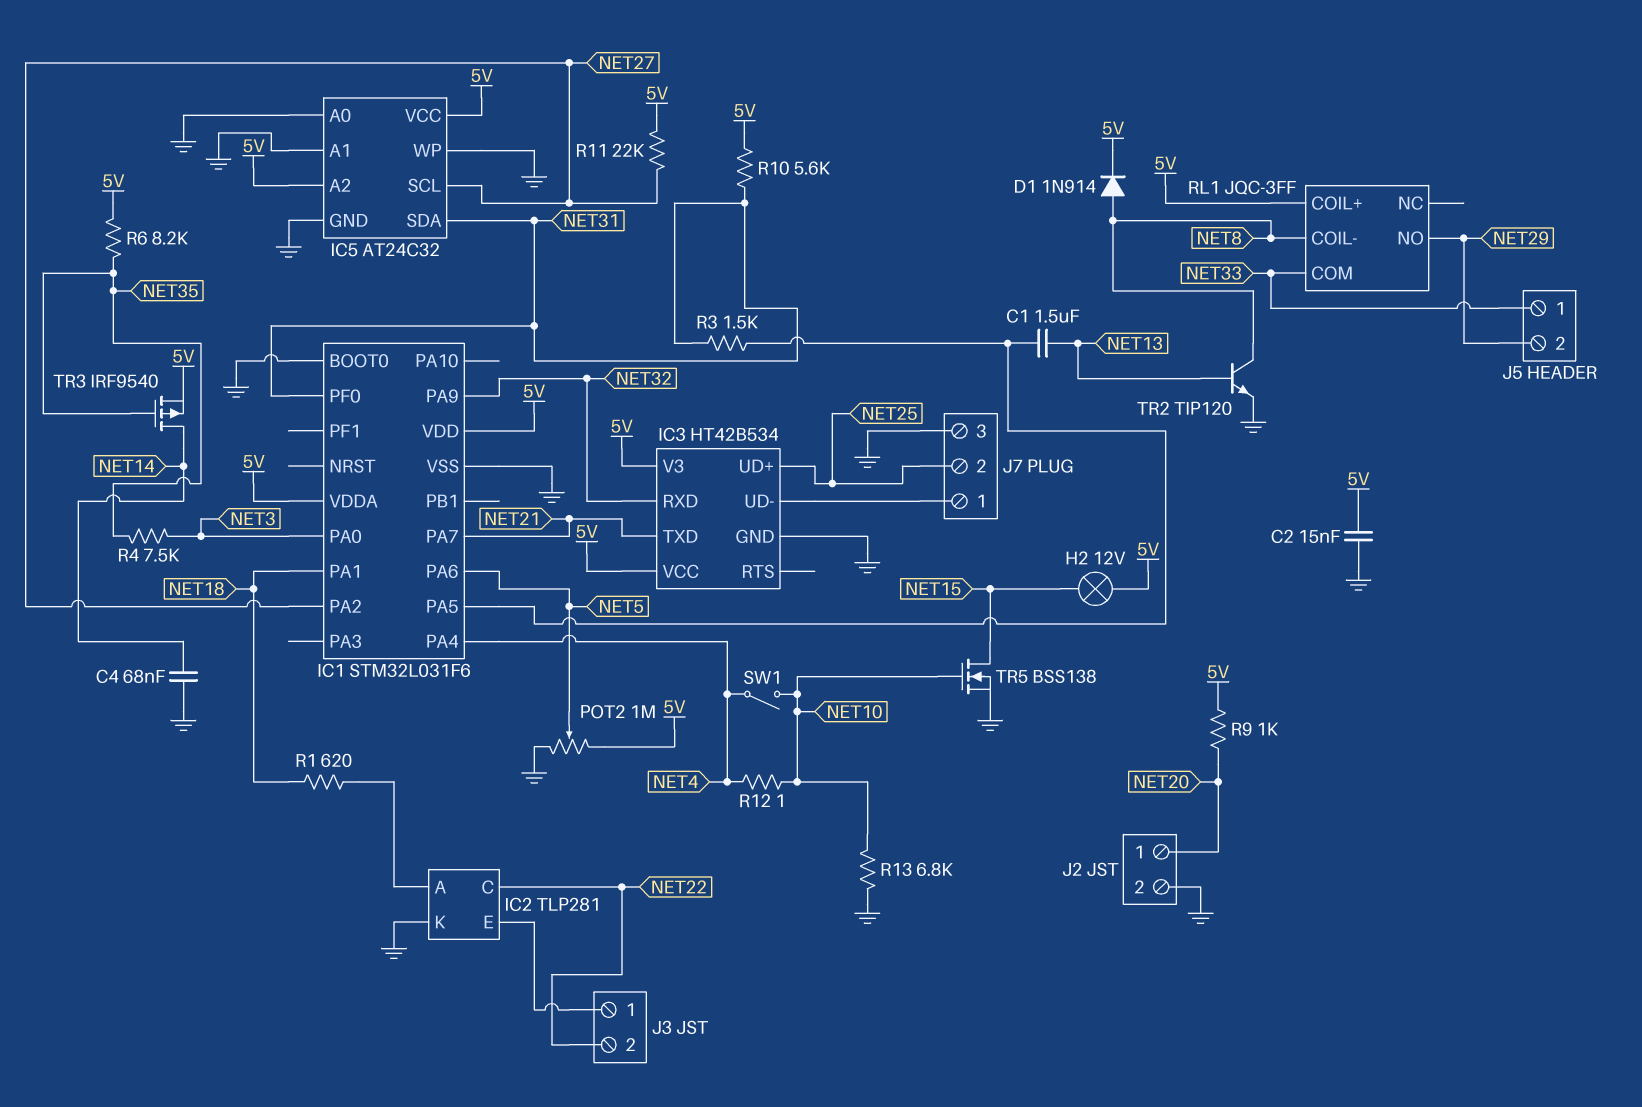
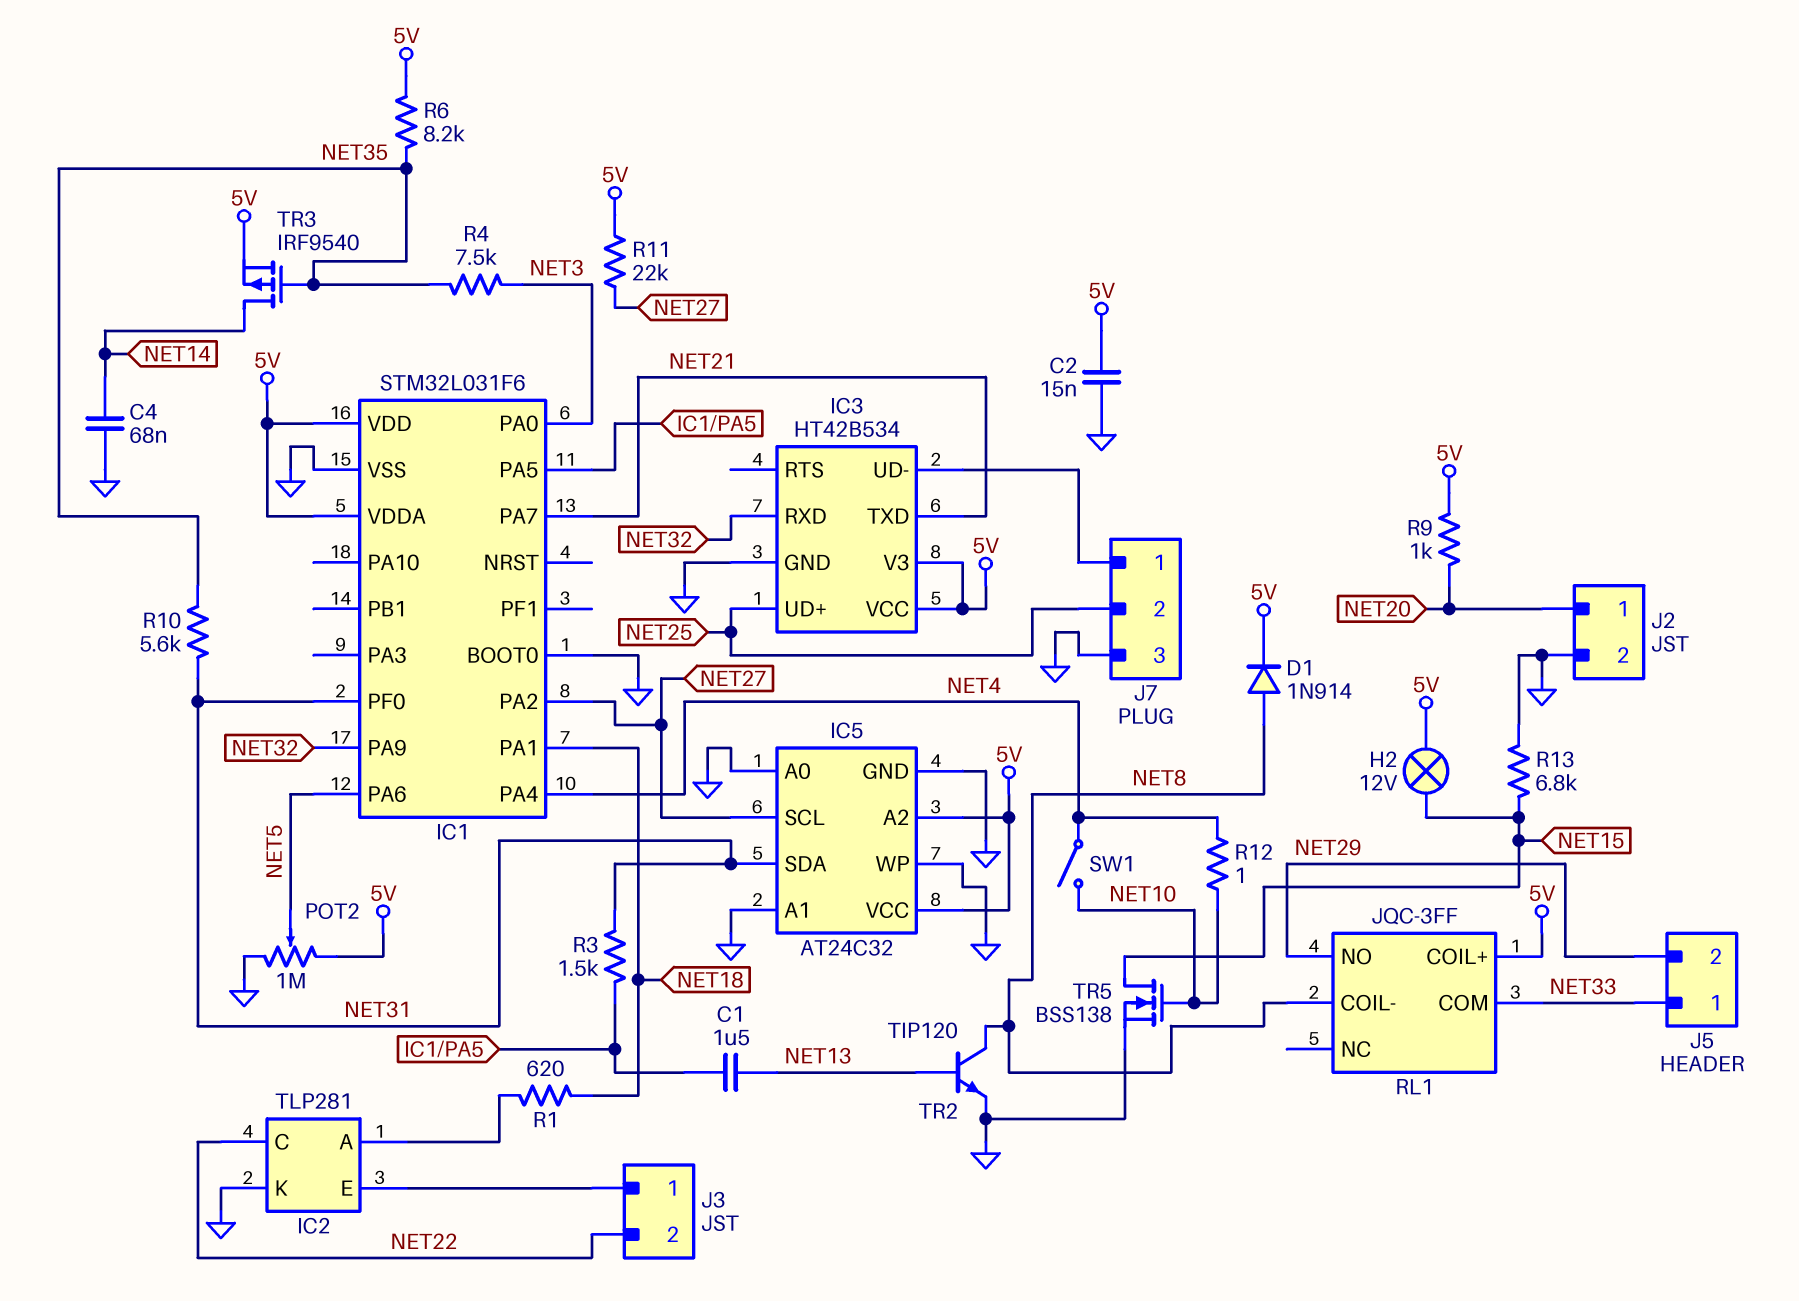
R10: 5.6k (5V, NET31) -> 5.6k (NET31, NET35)
R13: 6.8k (GND, NET10) -> 6.8k (GND, NET15)

